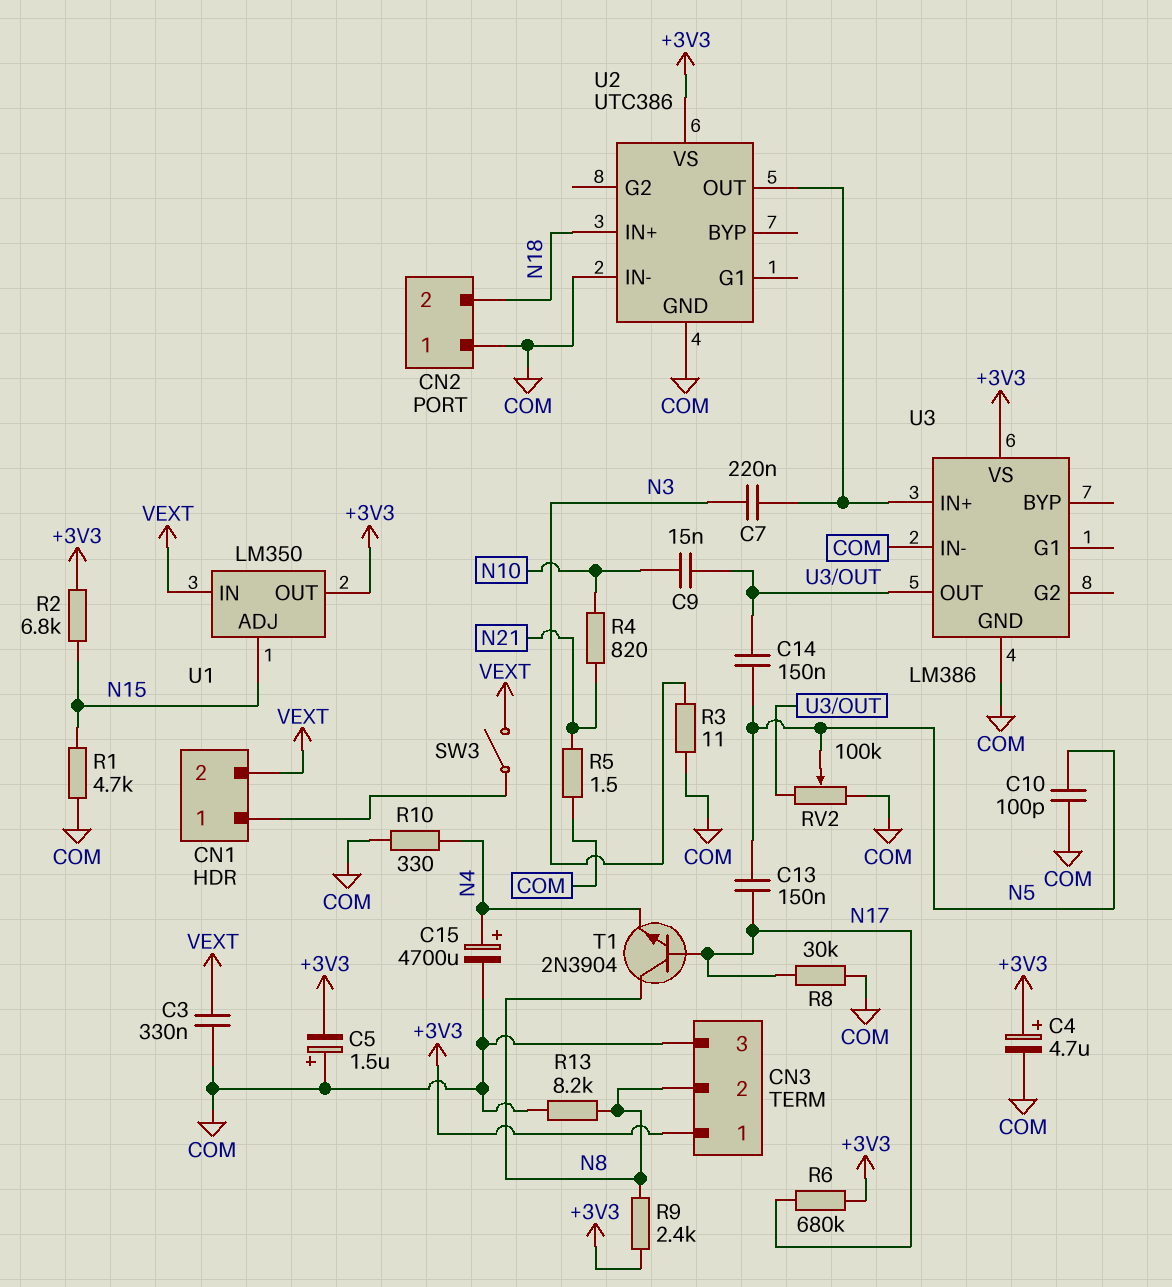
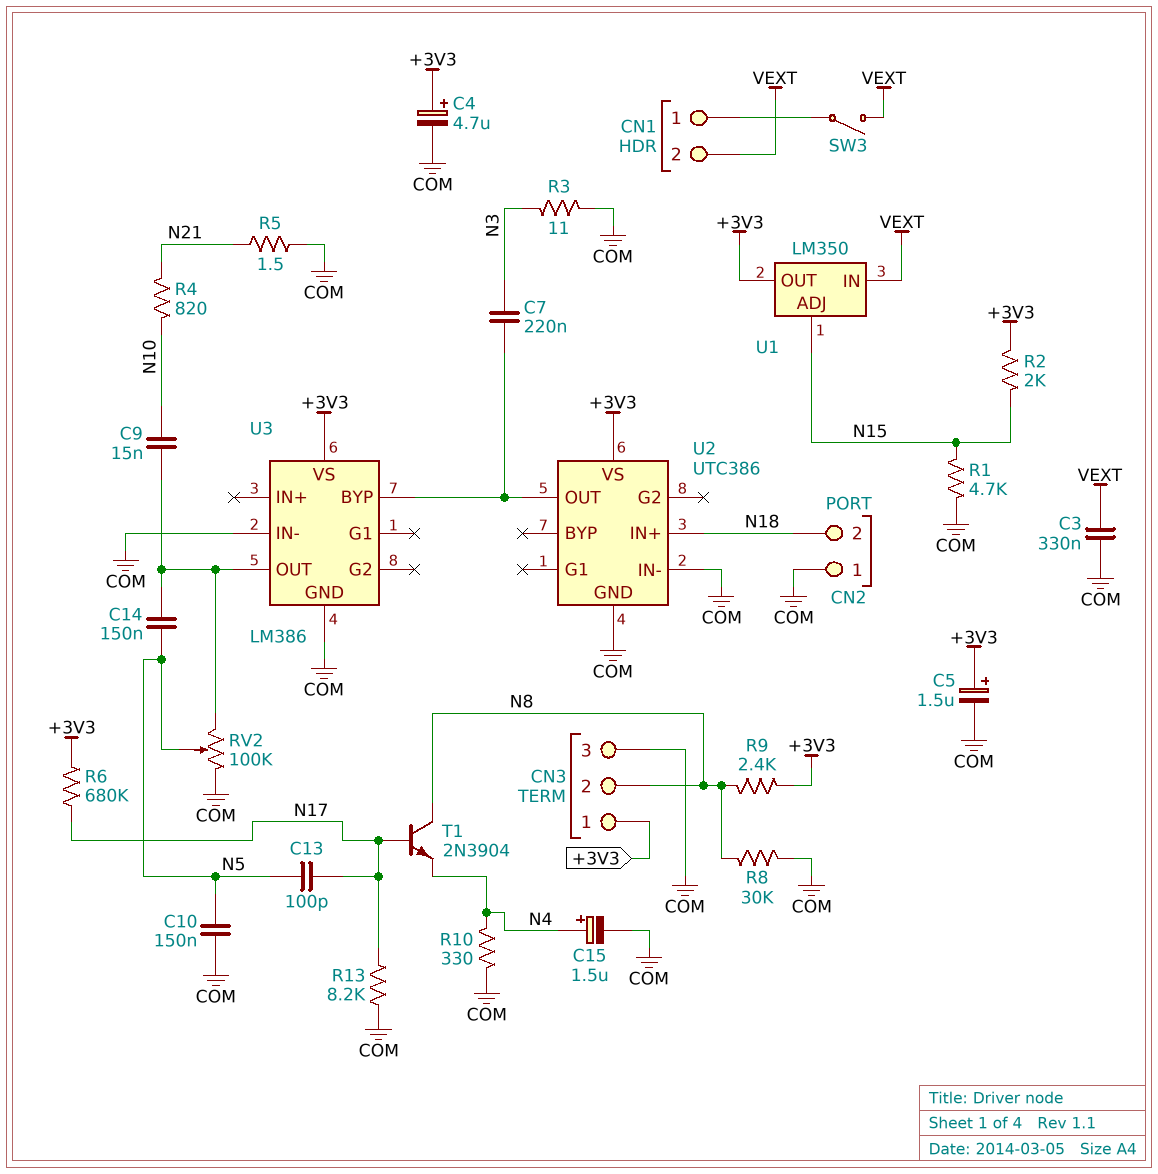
C5: 1.5uF (plus COM, minus +3V3) -> 1.5uF (plus +3V3, minus COM)
C10: 100pF (COM, N5) -> 150nF (COM, N5)
C13: 150nF (N5, N17) -> 100pF (N5, N17)
C15: 4700uF (plus N4, minus COM) -> 1.5uF (plus N4, minus COM)
R2: 6.8k (+3V3, N15) -> 2k (+3V3, N15)
R8: 30k (COM, N17) -> 30k (COM, N8)
R13: 8.2k (COM, N8) -> 8.2k (COM, N17)
U3 pin BYP: none -> U2/OUT
U3 pin IN+: U2/OUT -> none

